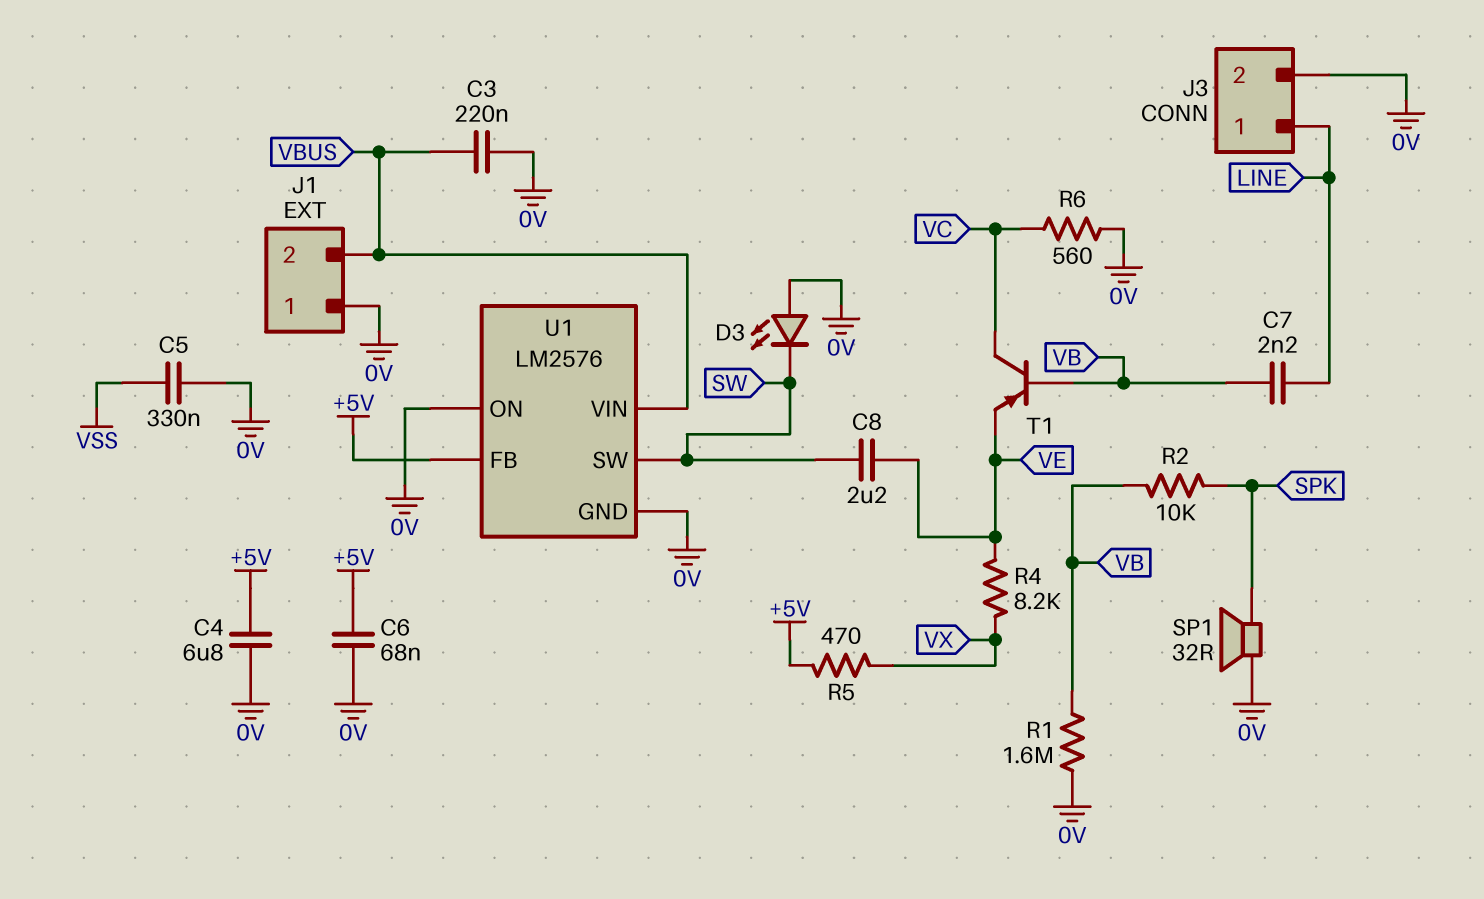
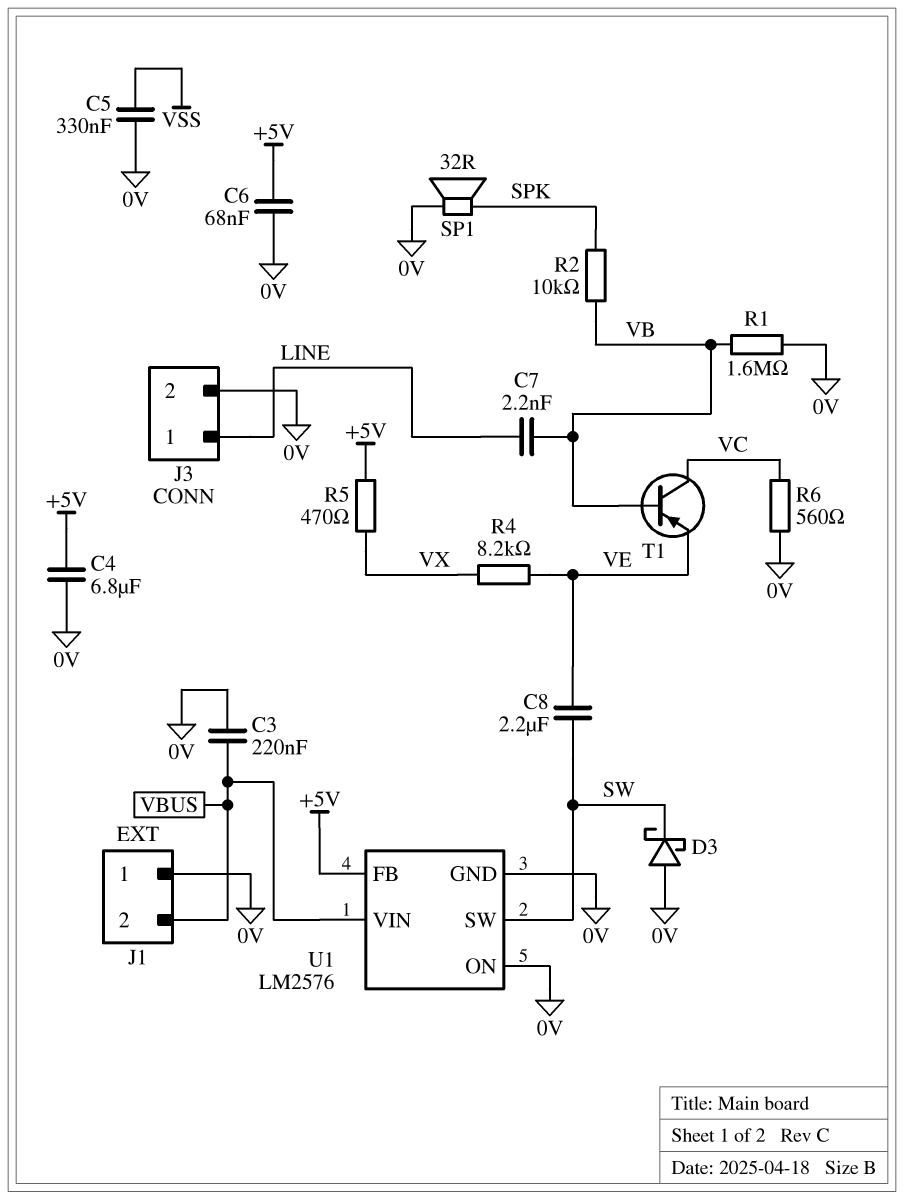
D3: LED (A 0V, K SW) -> schottky (A 0V, K SW)

